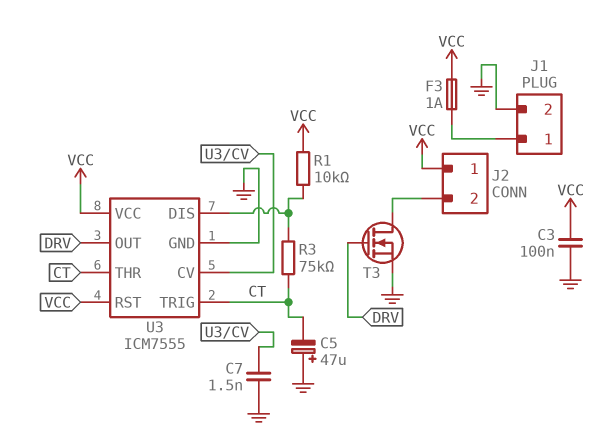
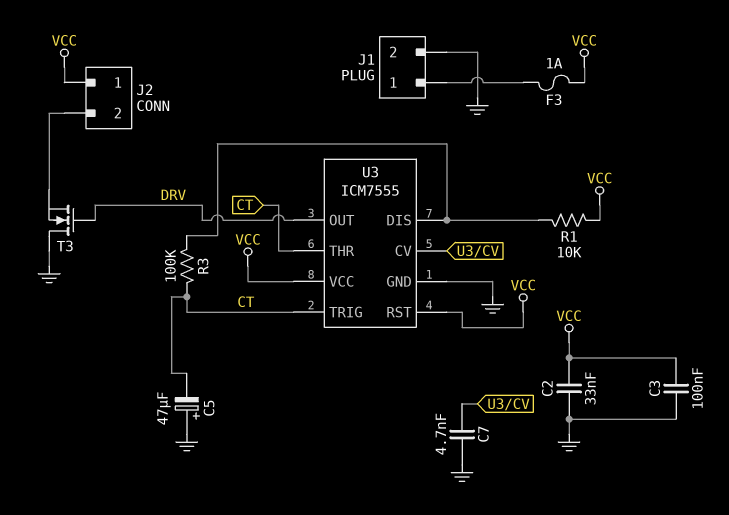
C2: none -> 33nF (GND, VCC)
C7: 1.5nF (GND, U3/CV) -> 4.7nF (GND, U3/CV)
R3: 75k (CT, U3/DIS) -> 100k (CT, U3/DIS)
T3: NMOS (G DRV, D J2/2, S GND) -> NMOS (G DRV, D GND, S J2/2)

